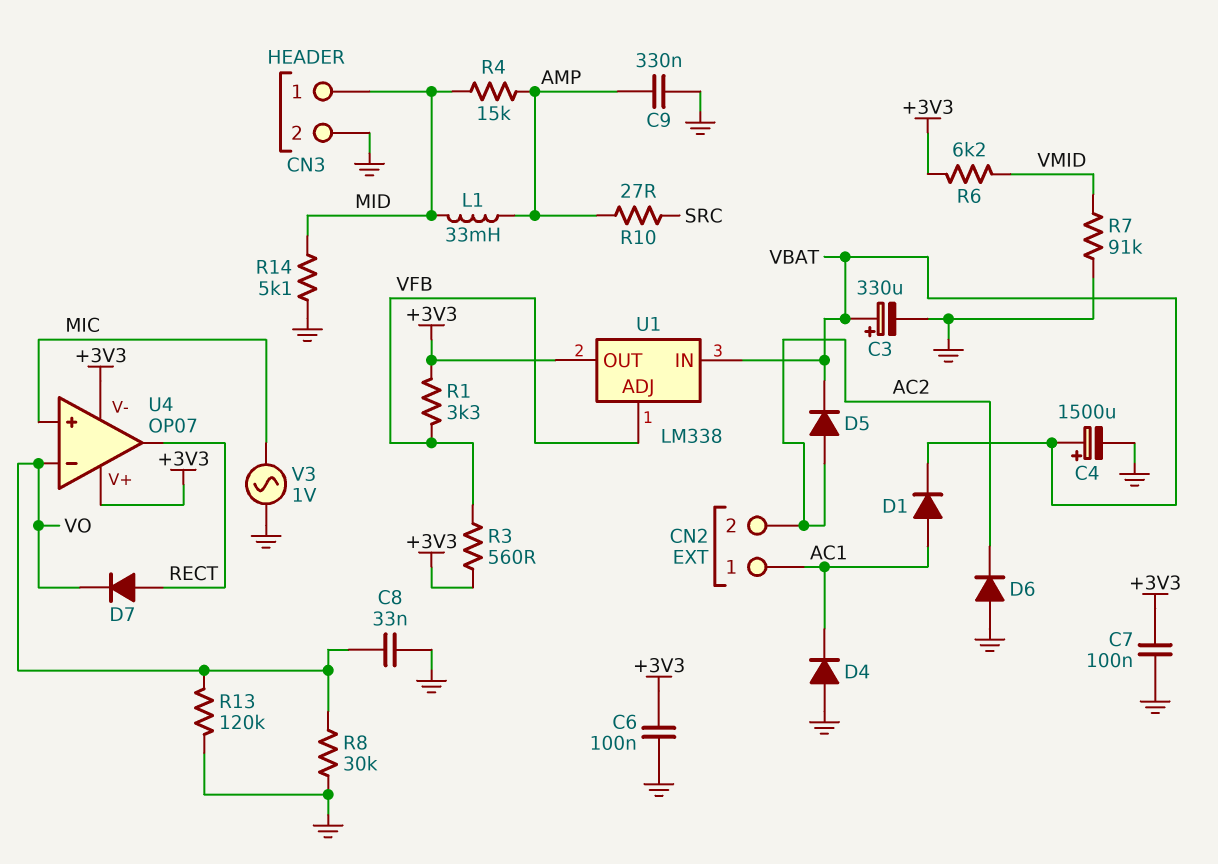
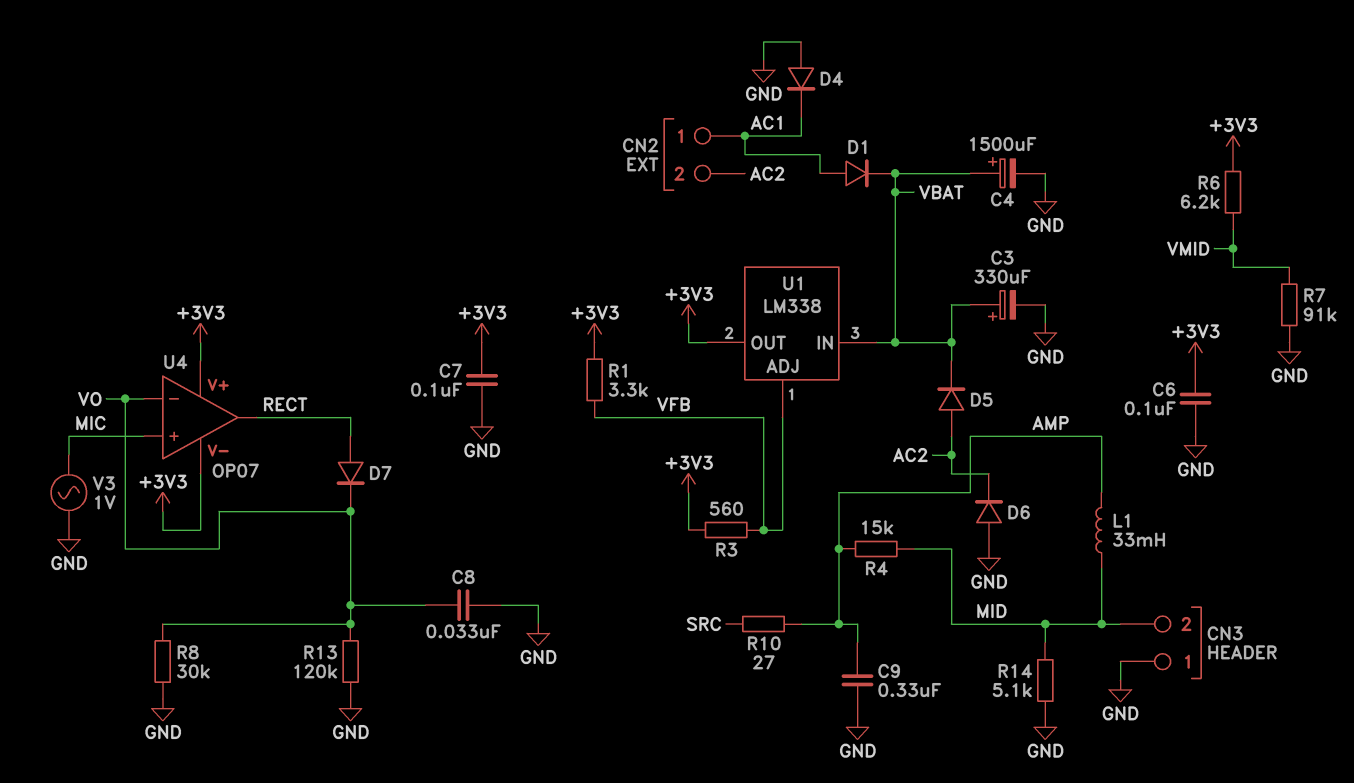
CN3 pin 1: MID -> GND
CN3 pin 2: GND -> MID

